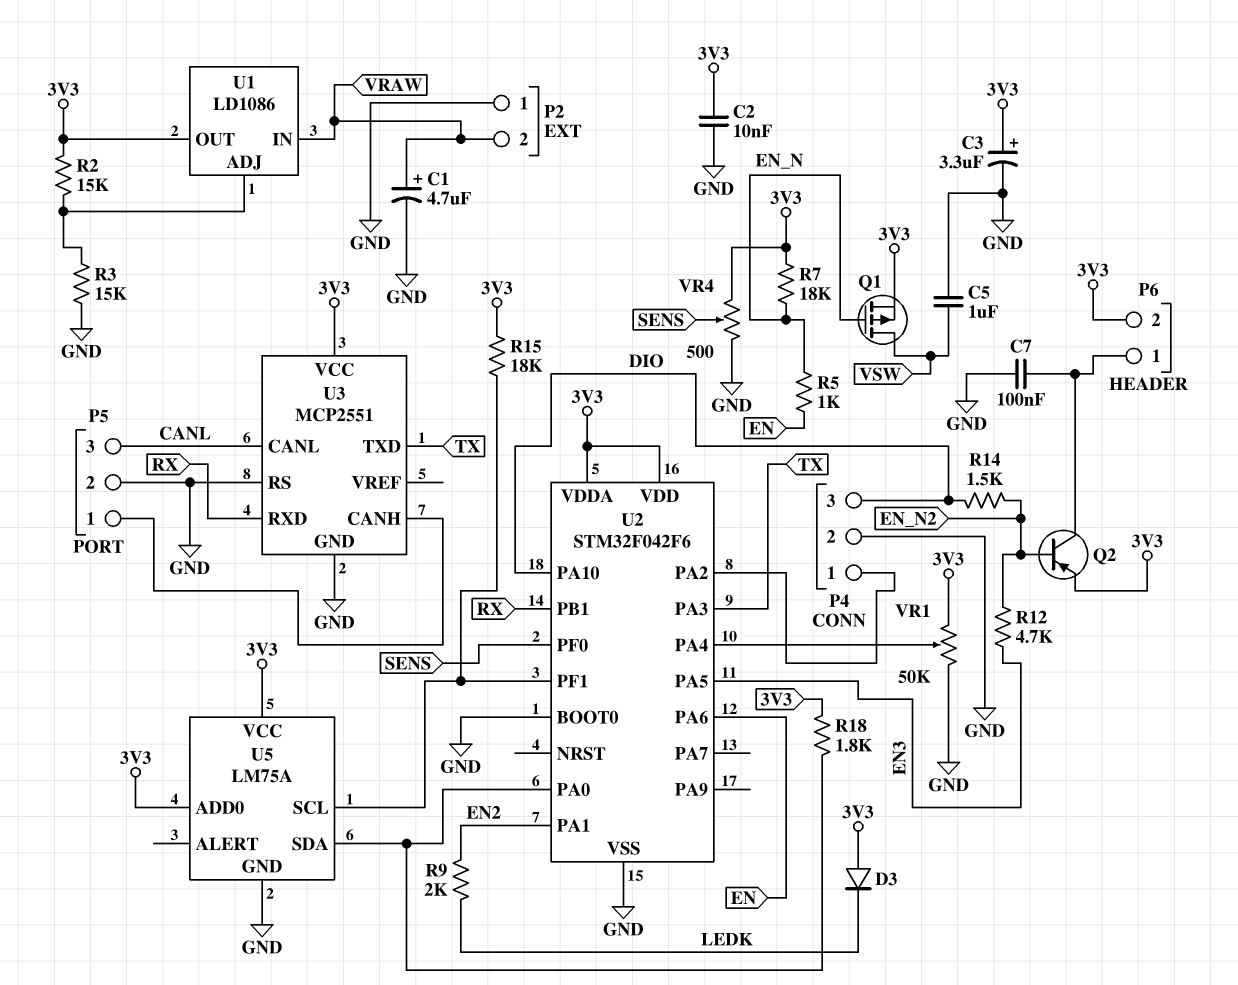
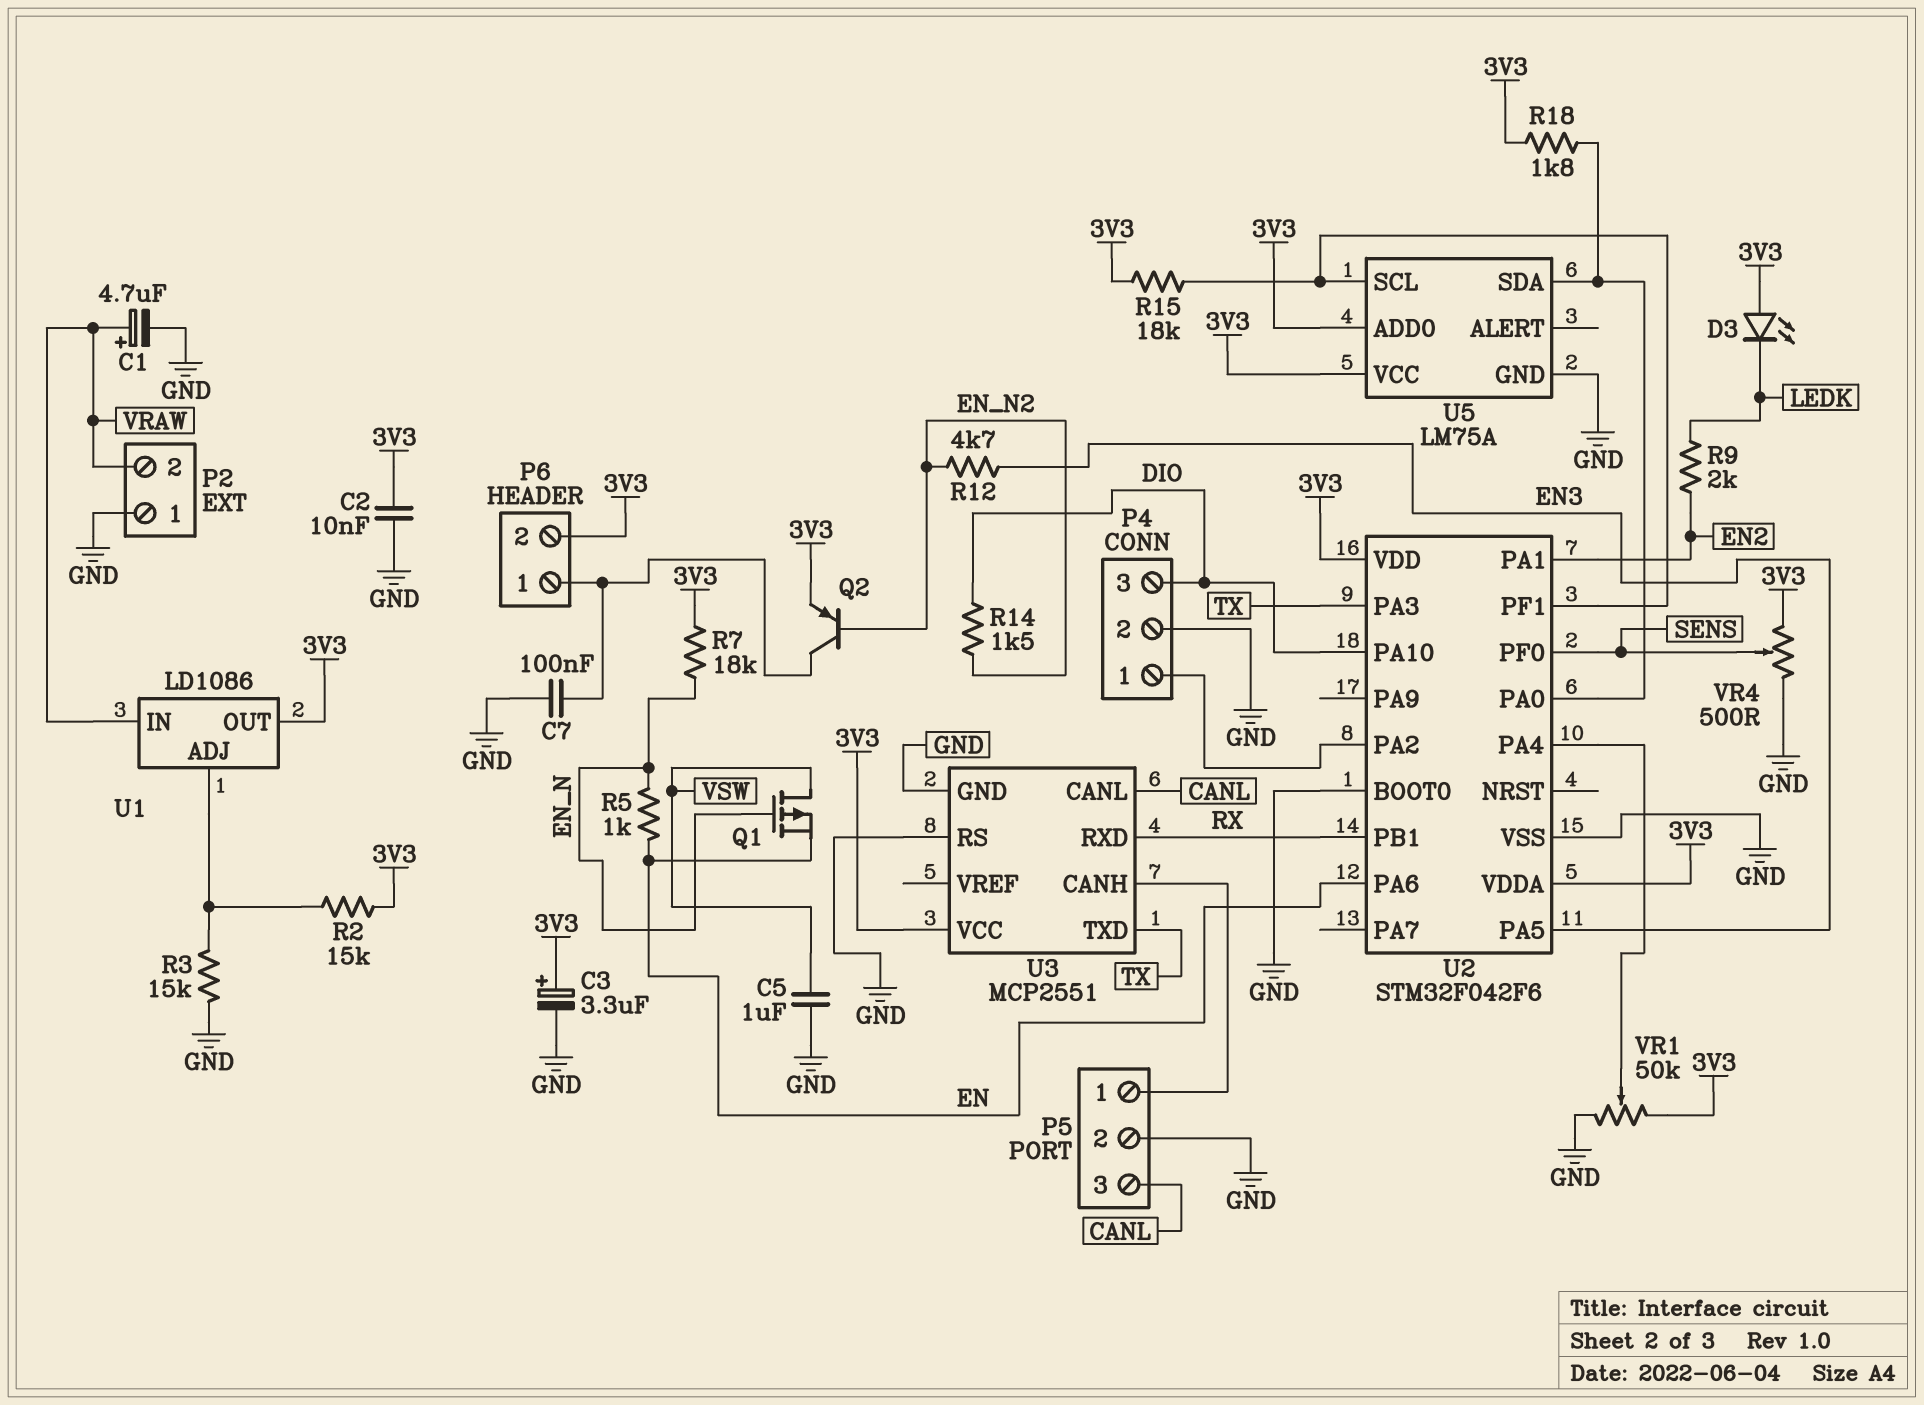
D3: diode (A 3V3, K LEDK) -> LED (A 3V3, K LEDK)
Q1: PMOS (G EN_N, D VSW, S 3V3) -> PMOS (G EN_N, D VSW, S EN)

